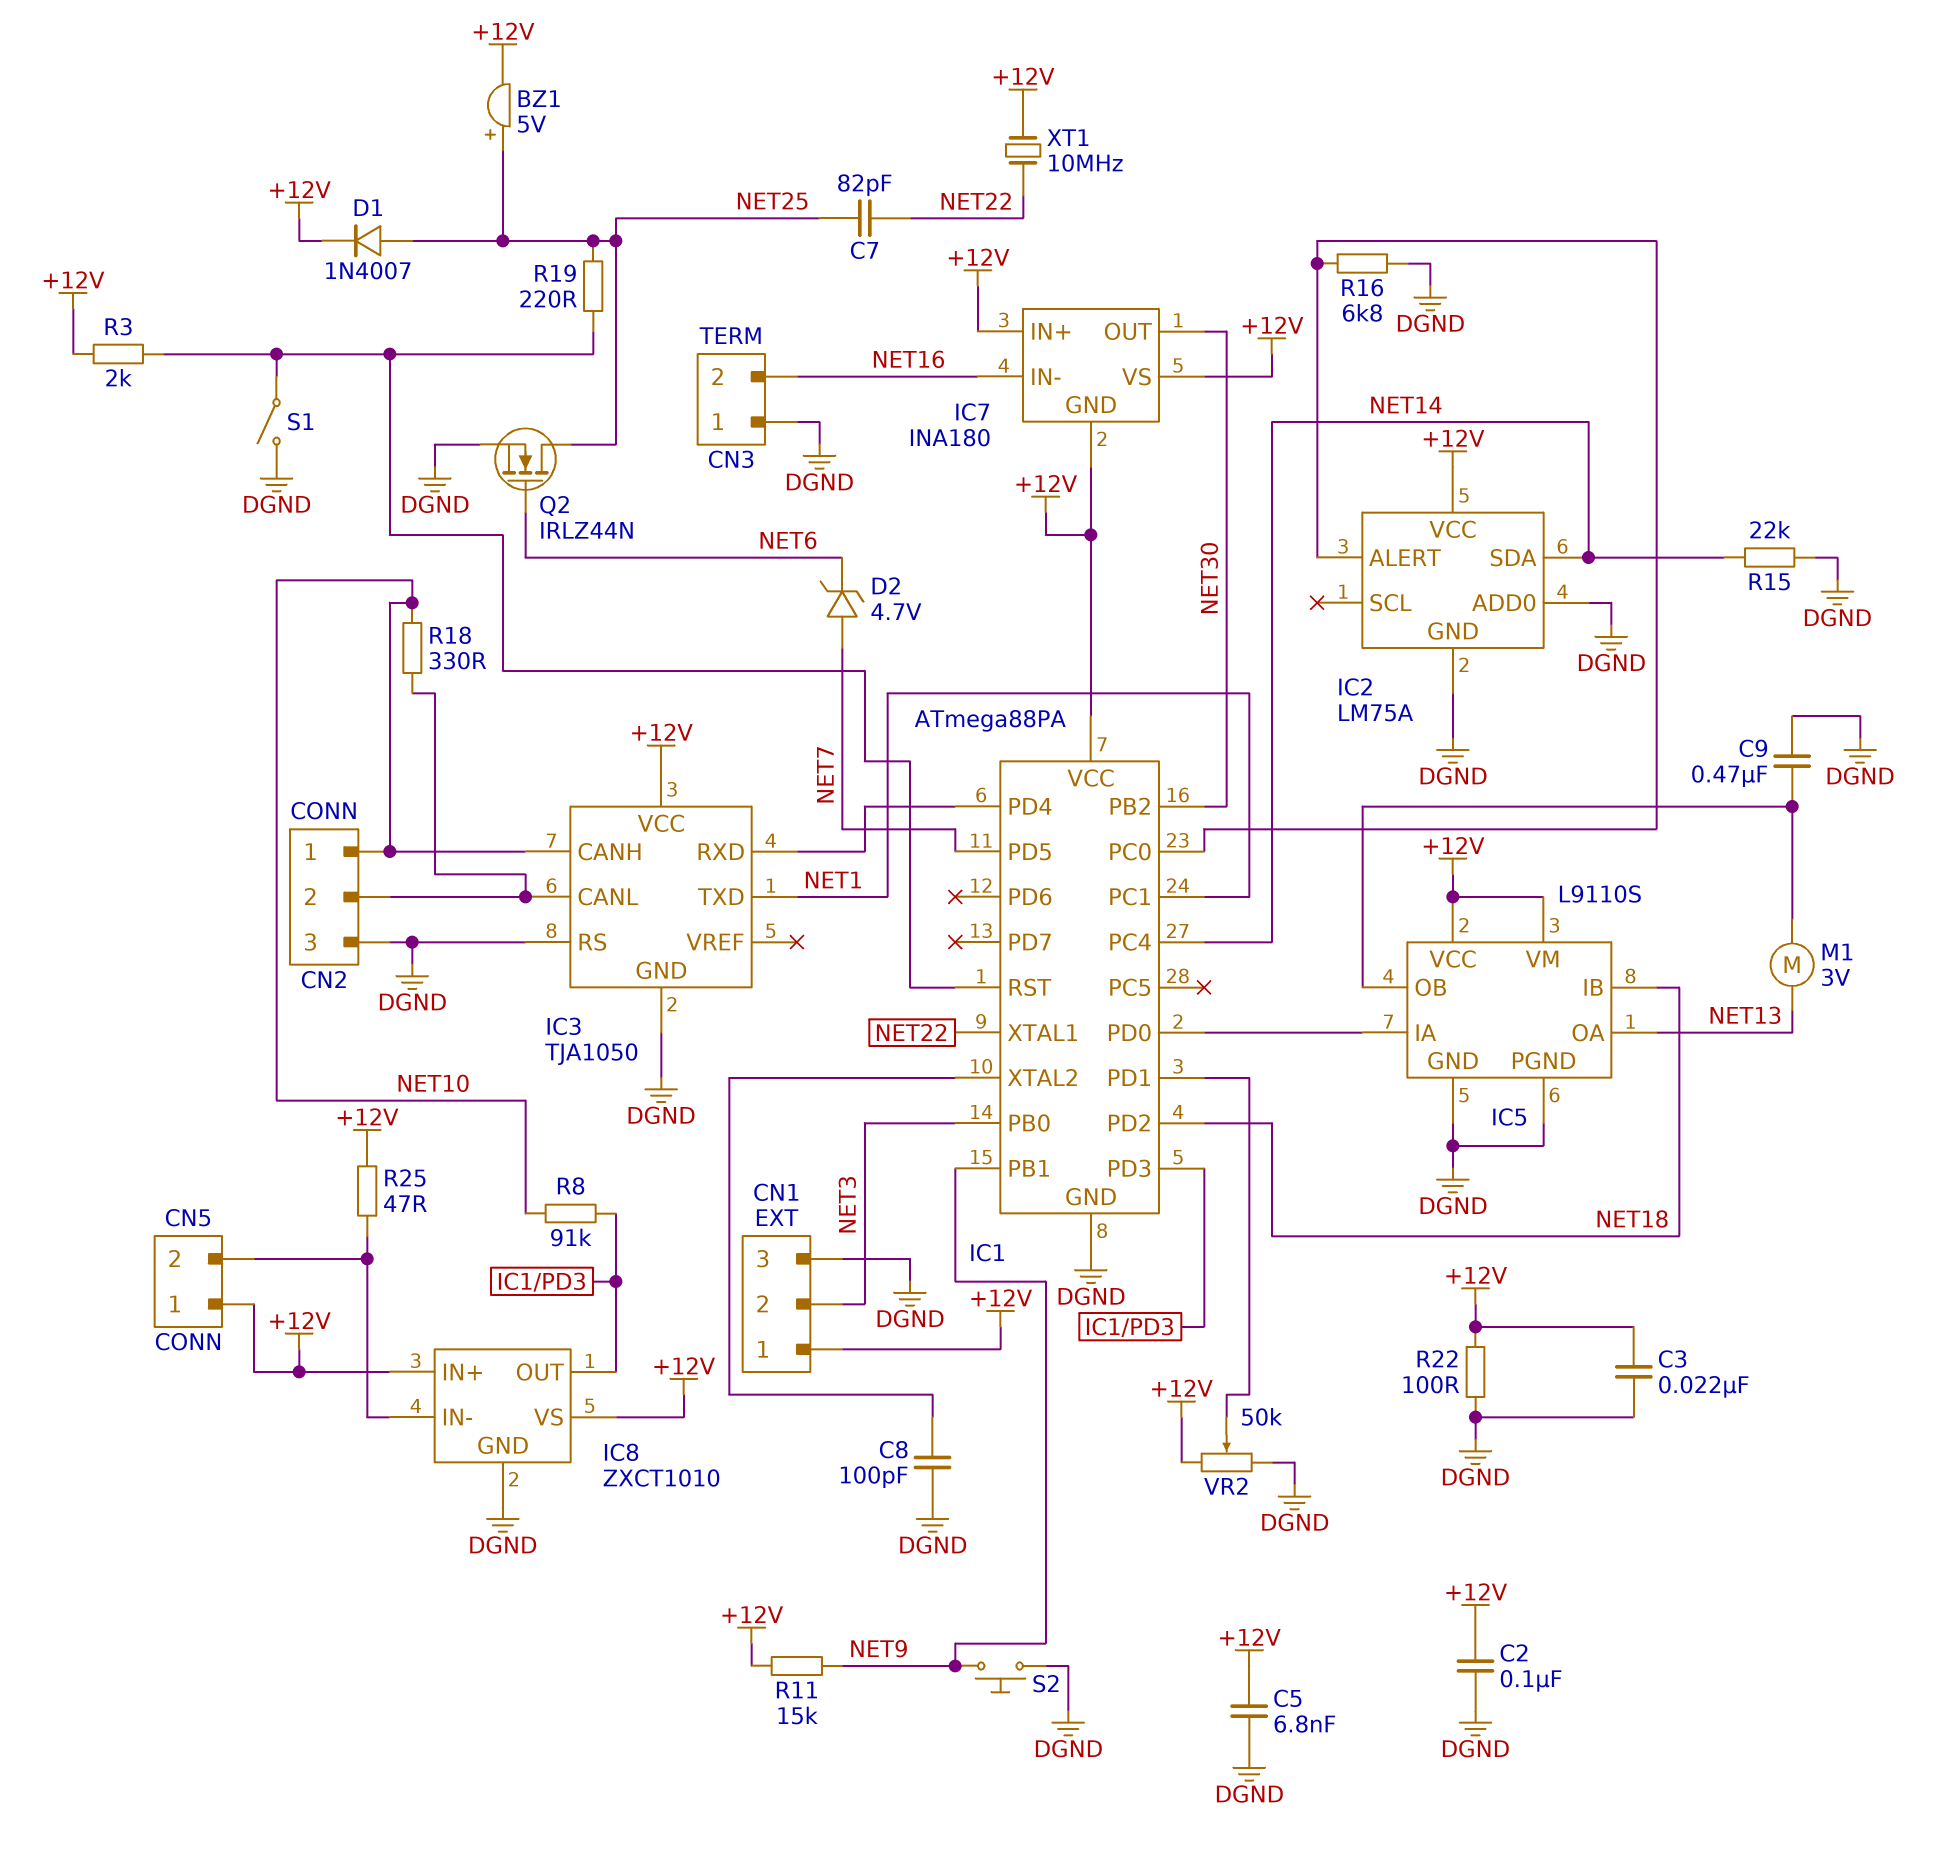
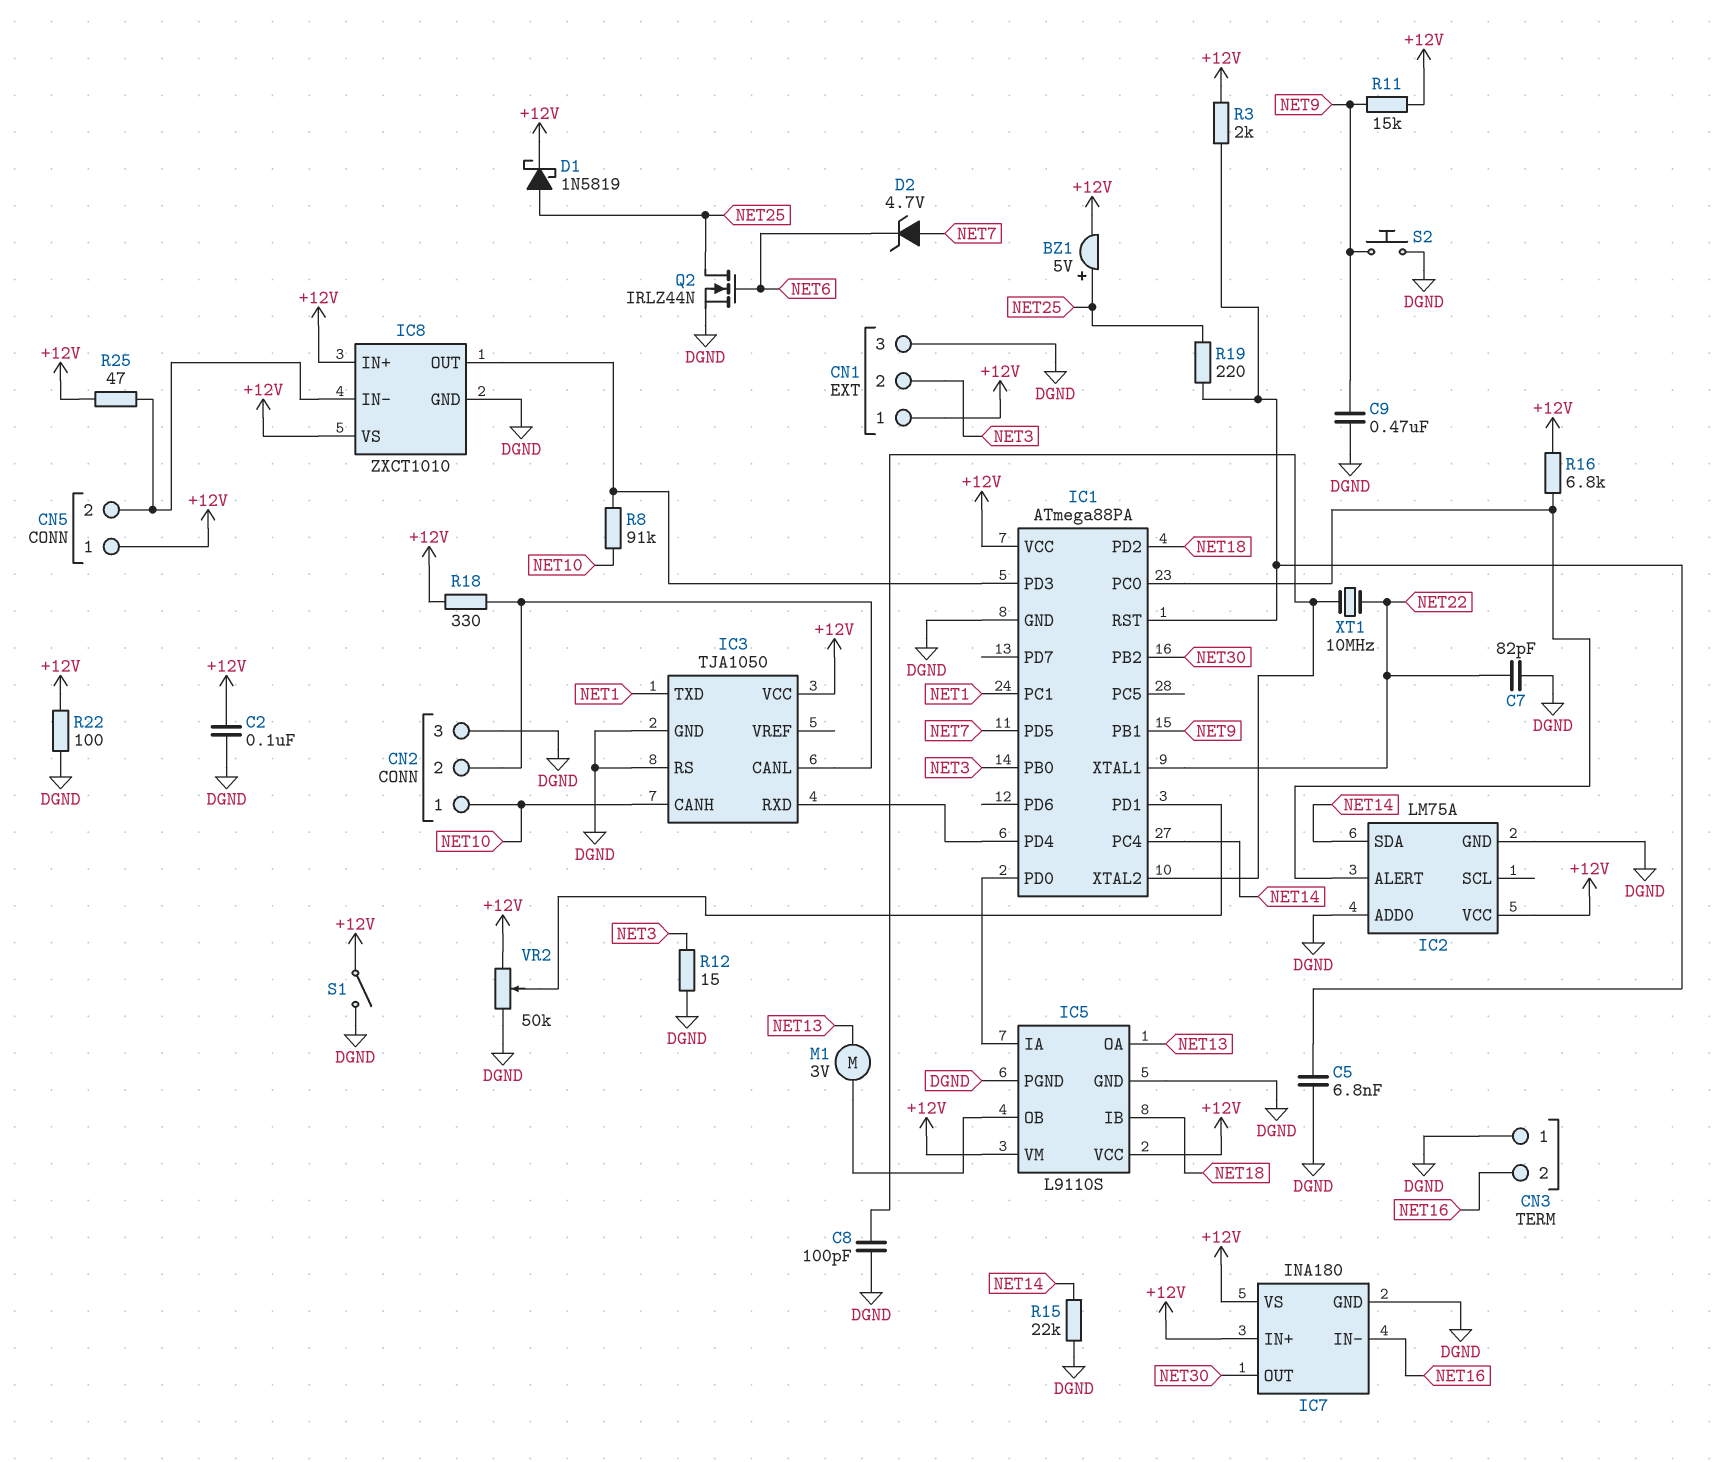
C3: 22nF (+12V, DGND) -> none
C5: 6.8nF (+12V, DGND) -> 6.8nF (DGND, IC1/RST)
C7: 82pF (NET22, NET25) -> 82pF (DGND, NET22)
C9: 470nF (DGND, IC5/OB) -> 470nF (DGND, NET9)
D1: diode 1N4007 (A NET25, K +12V) -> schottky 1N5819 (A NET25, K +12V)
IC7 pin GND: +12V -> DGND
R12: none -> 15 (DGND, NET3)
R16: 6.8k (DGND, IC1/PC0) -> 6.8k (+12V, IC1/PC0)
R18: 330 (CN2/2, NET10) -> 330 (+12V, CN2/2)
S1: switch (DGND, IC1/RST) -> switch (+12V, DGND)
XT1: 10MHz (+12V, NET22) -> 10MHz (IC1/XTAL2, NET22)

